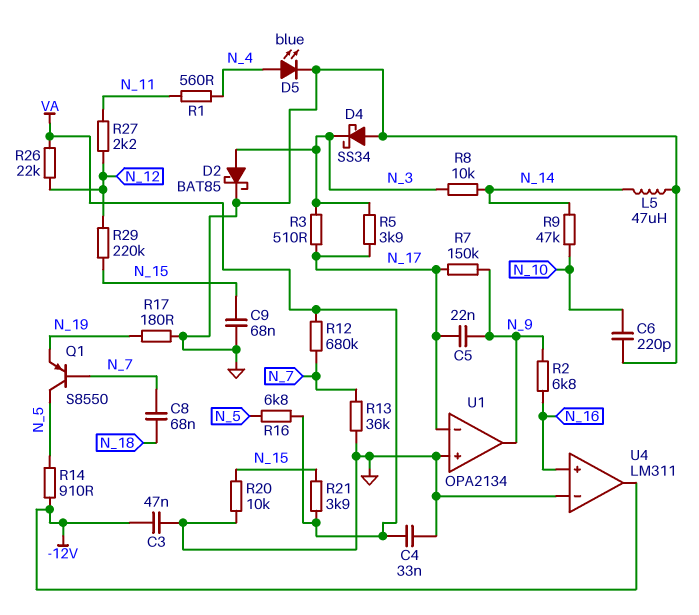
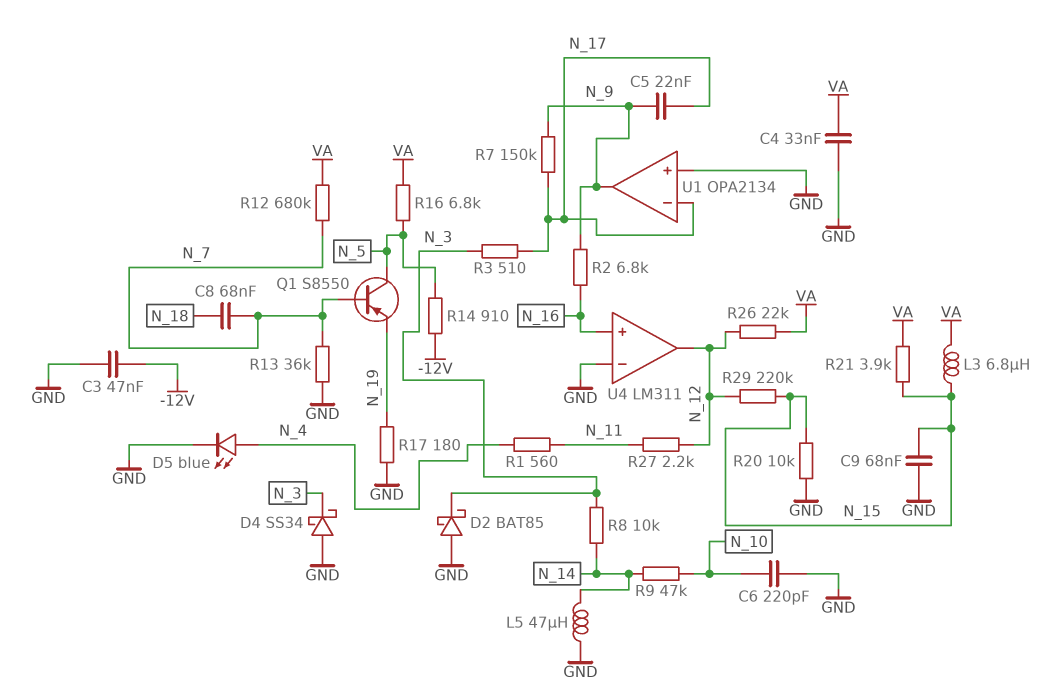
D2: schottky BAT85 (A N_3, K GND) -> schottky BAT85 (A GND, K N_3)
L3: none -> 6.8uH (N_15, VA)
R5: 3.9k (N_3, N_17) -> none
U4 pin out: -12V -> N_12

